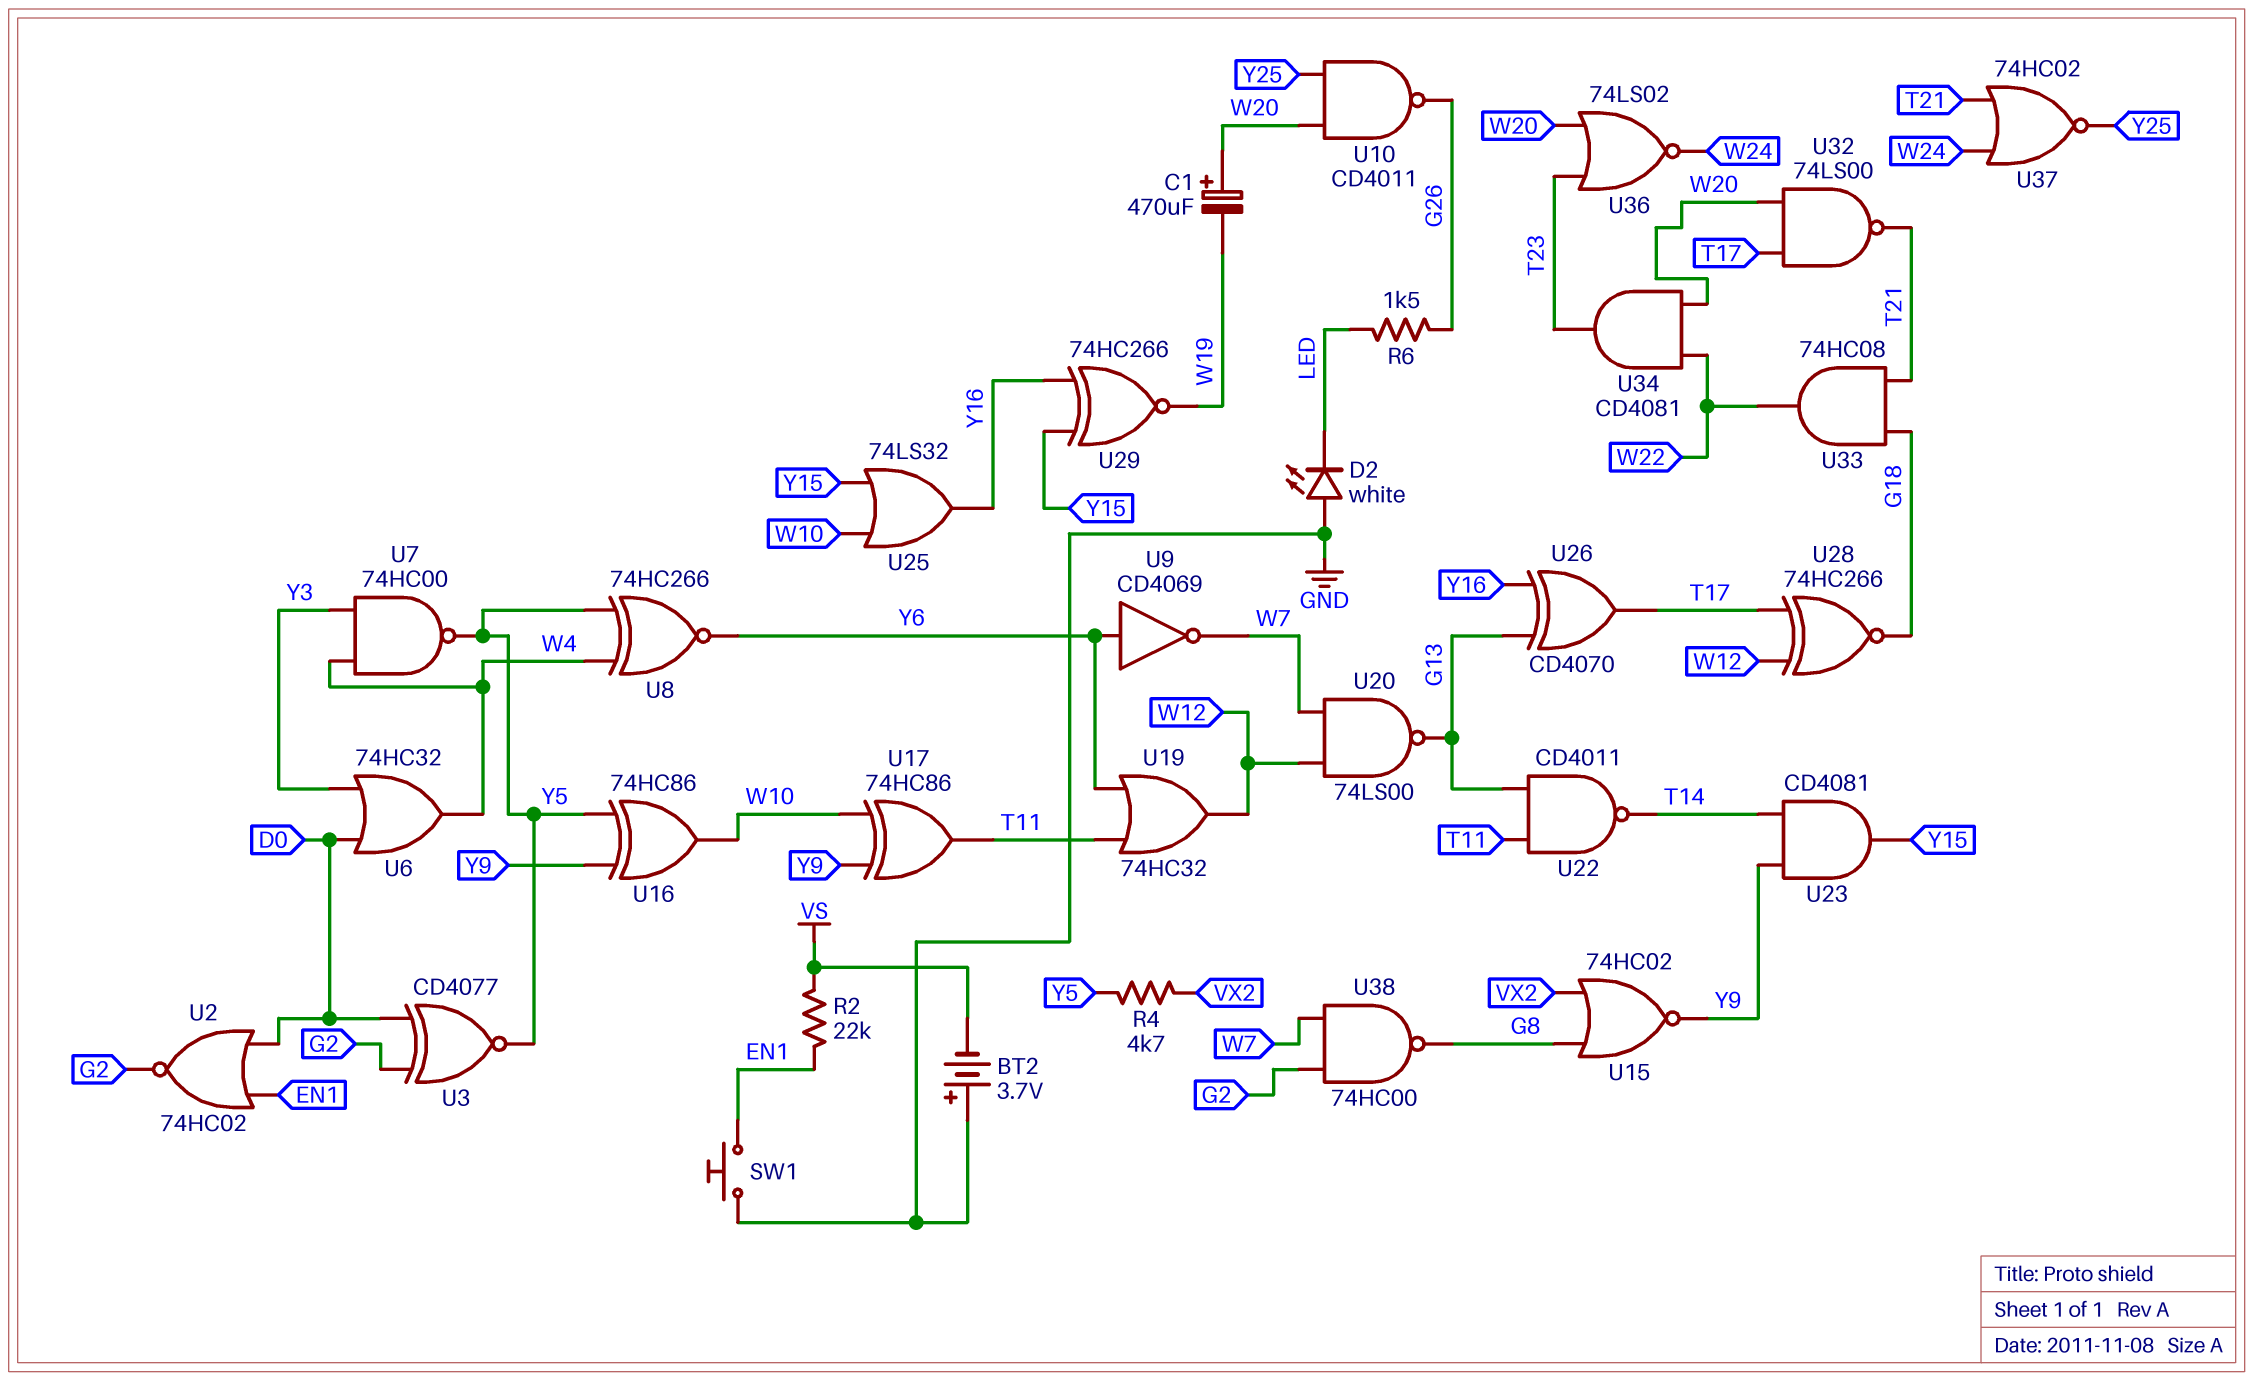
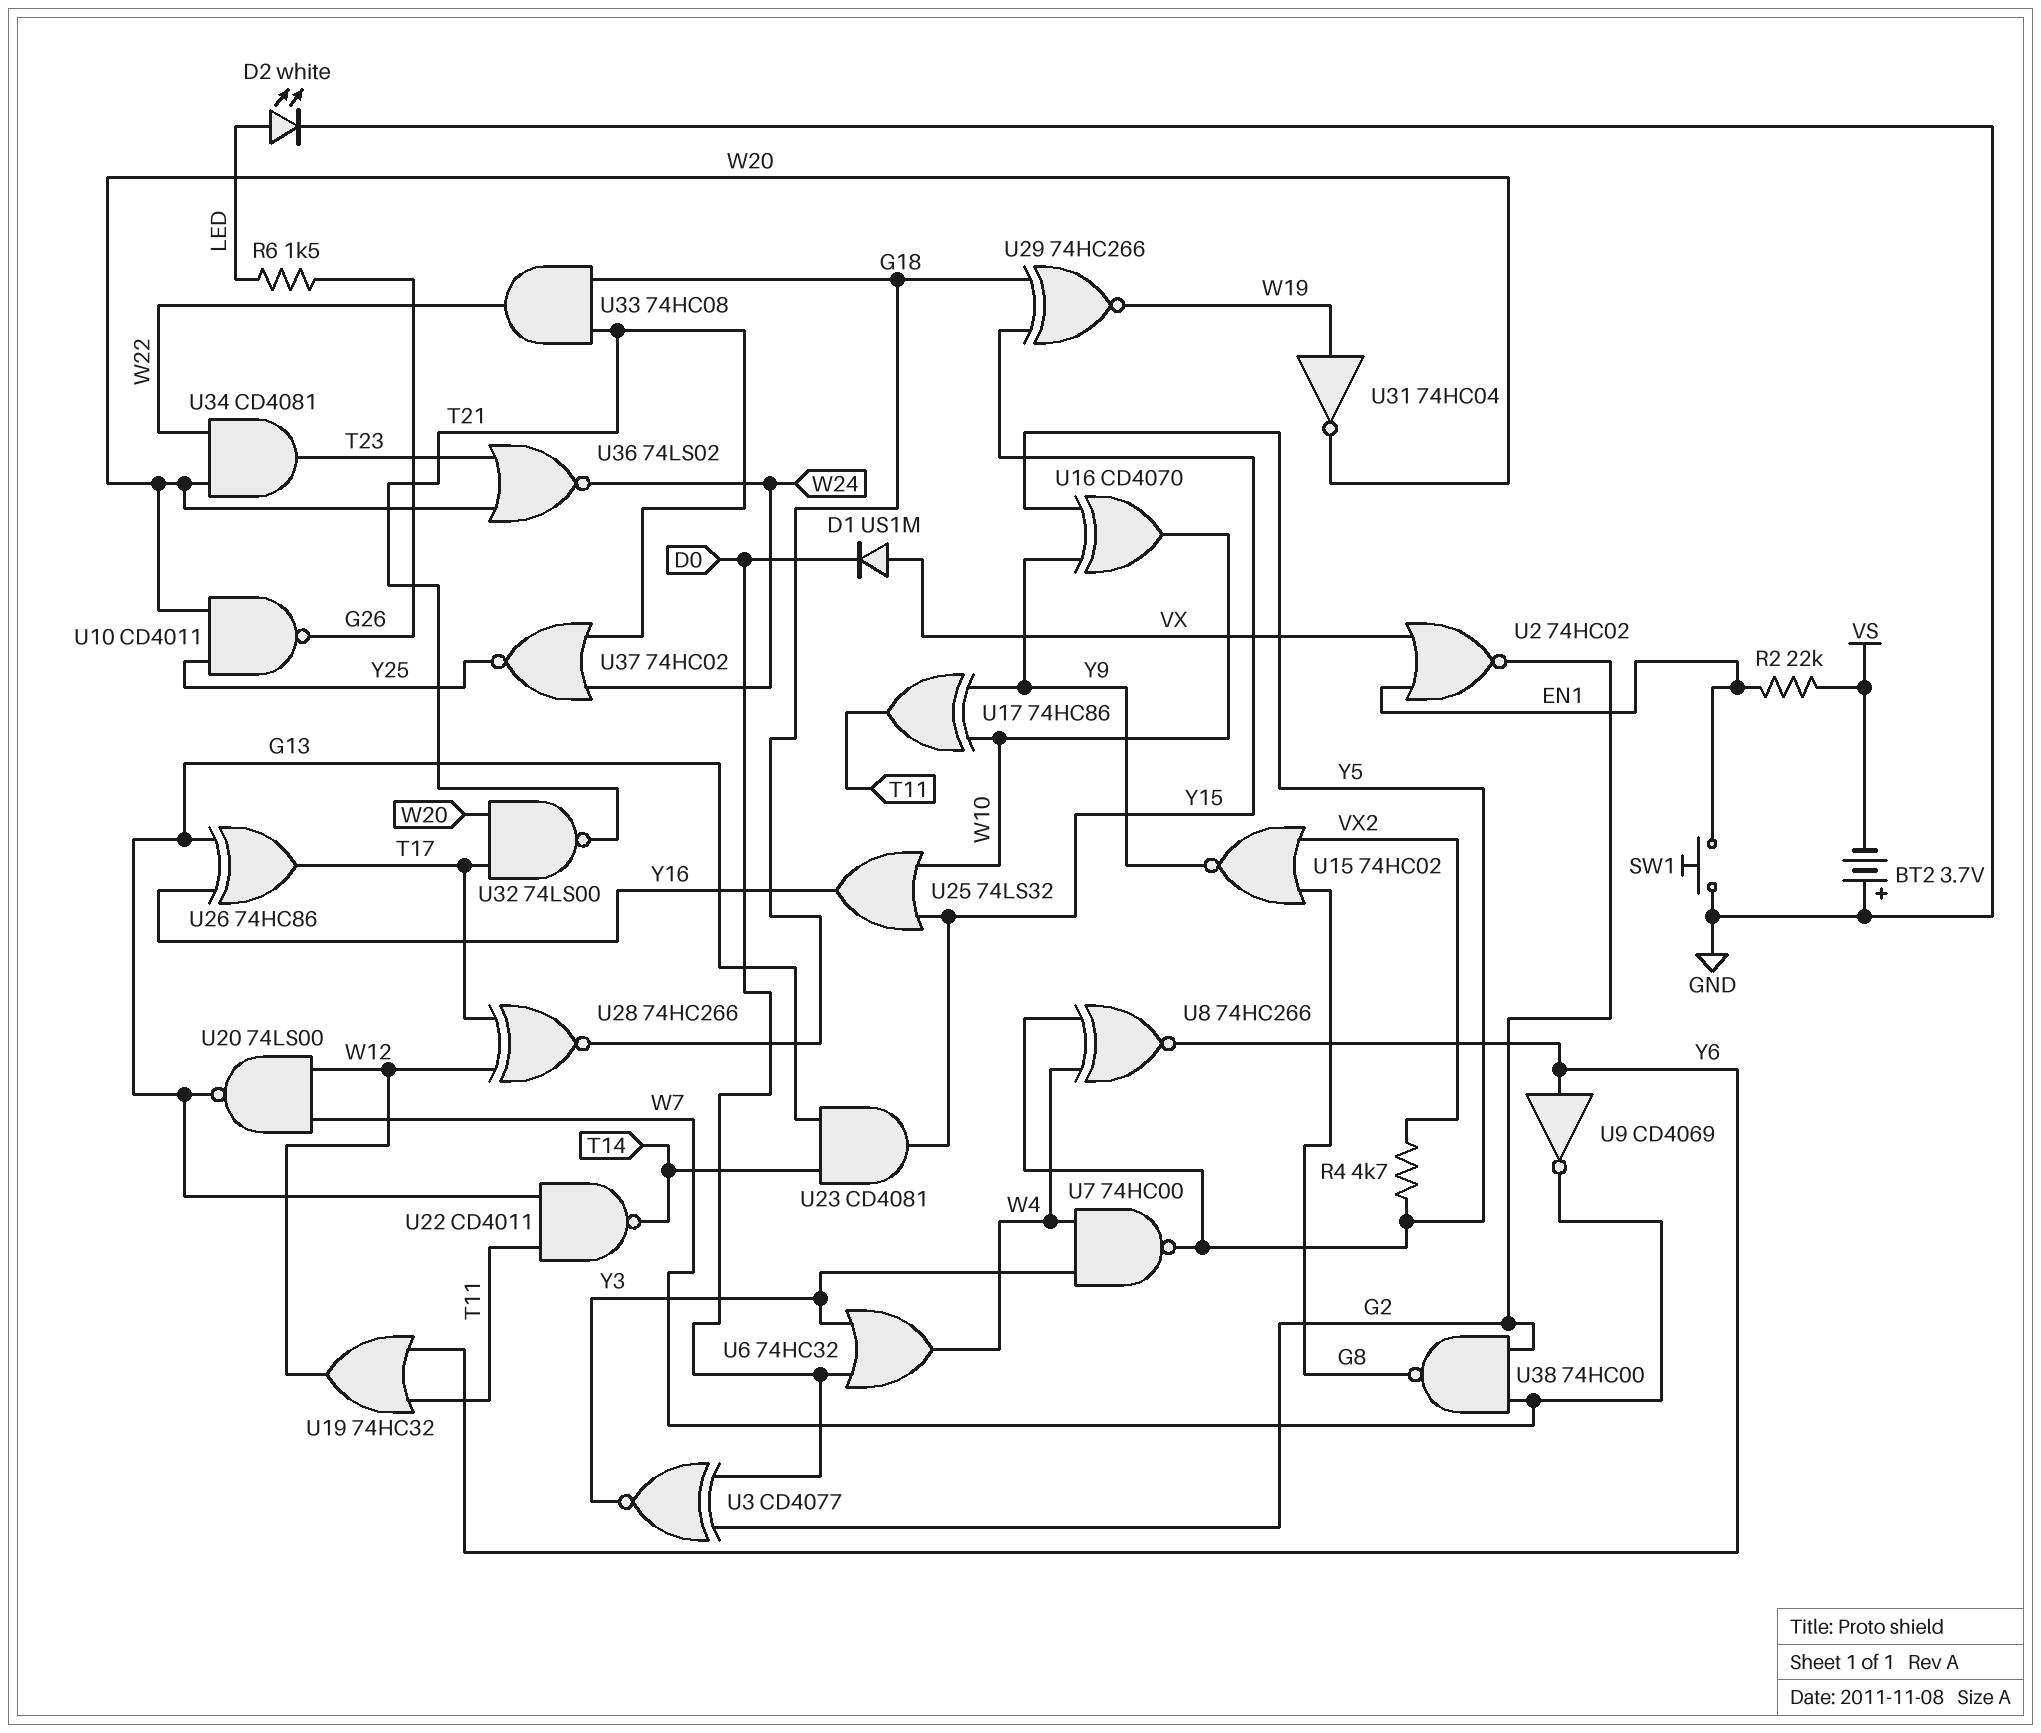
C1: 470uF (plus W20, minus W19) -> none
D1: none -> diode US1M (A VX, K D0)
D2: LED white (A GND, K LED) -> LED white (A LED, K GND)
U2: NOR 74HC02 (in D0, in EN1, out G2) -> NOR 74HC02 (in EN1, in VX, out G2)
U3: XNOR CD4077 (in D0, in G2, out Y5) -> XNOR CD4077 (in D0, in G2, out Y3)
U16: XOR 74HC86 (in Y5, in Y9, out W10) -> XOR CD4070 (in Y5, in Y9, out W10)
U23: AND CD4081 (in T14, in Y9, out Y15) -> AND CD4081 (in G13, in T14, out Y15)
U26: XOR CD4070 (in G13, in Y16, out T17) -> XOR 74HC86 (in G13, in Y16, out T17)
U29: XNOR 74HC266 (in Y15, in Y16, out W19) -> XNOR 74HC266 (in G18, in Y15, out W19)
U31: none -> NOT 74HC04 (in W19, out W20)

